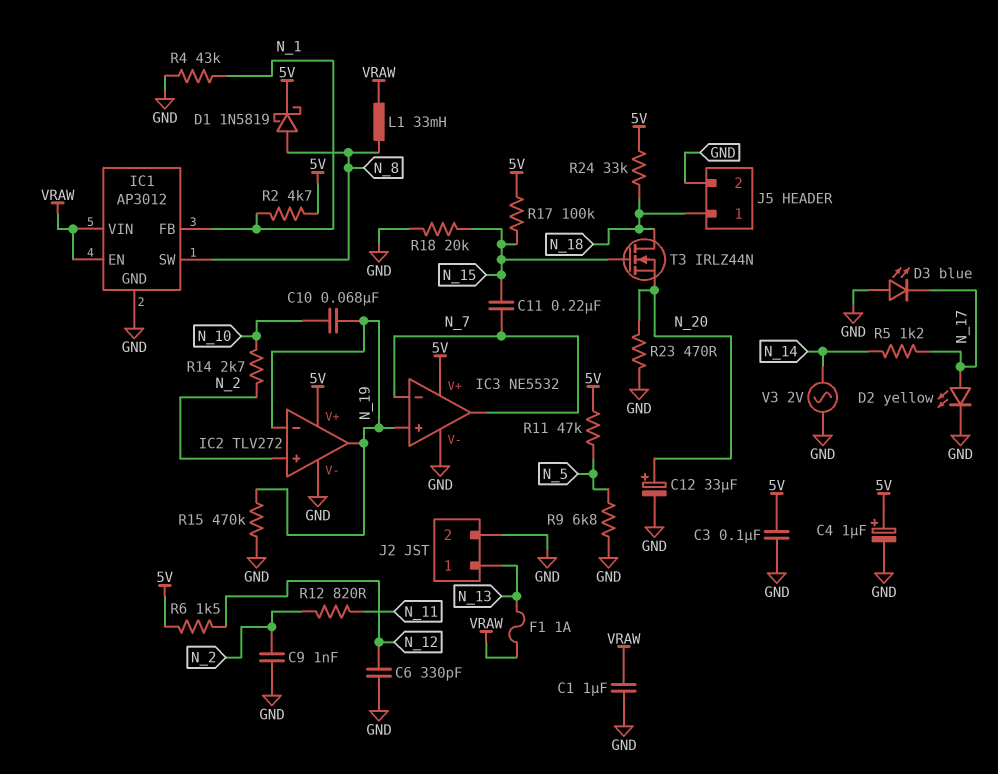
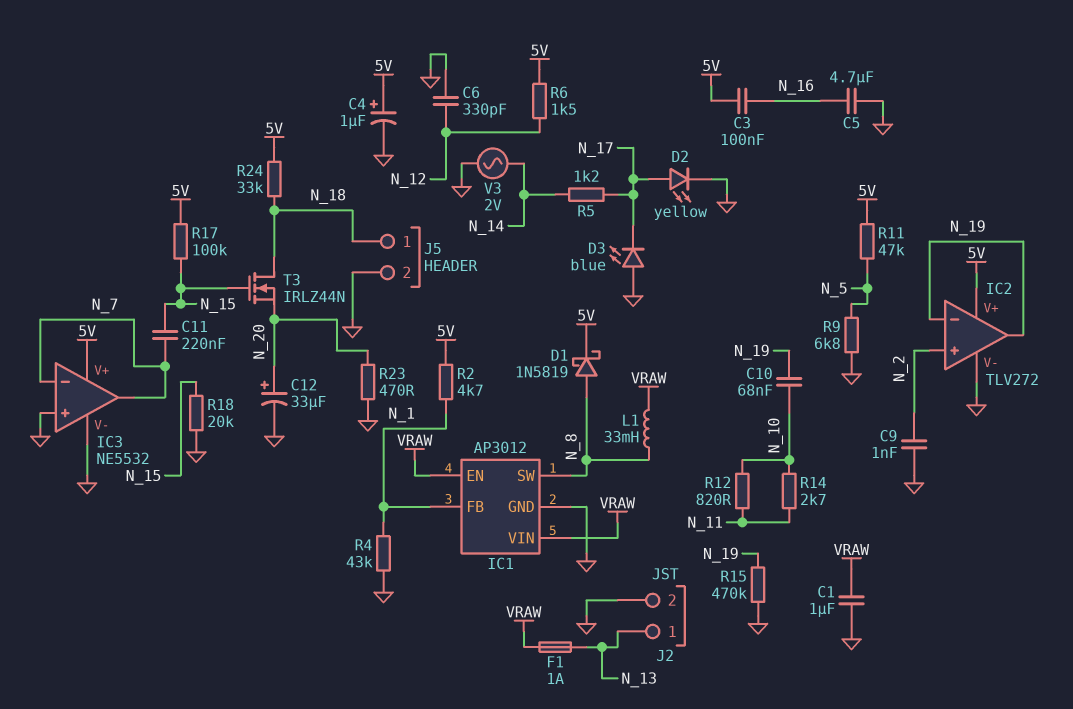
C3: 100nF (5V, GND) -> 100nF (5V, N_16)
C5: none -> 4.7uF (GND, N_16)
IC3 pin in+: N_19 -> GND
R12: 820 (N_2, N_11) -> 820 (N_10, N_11)
R14: 2.7k (N_2, N_10) -> 2.7k (N_10, N_11)

